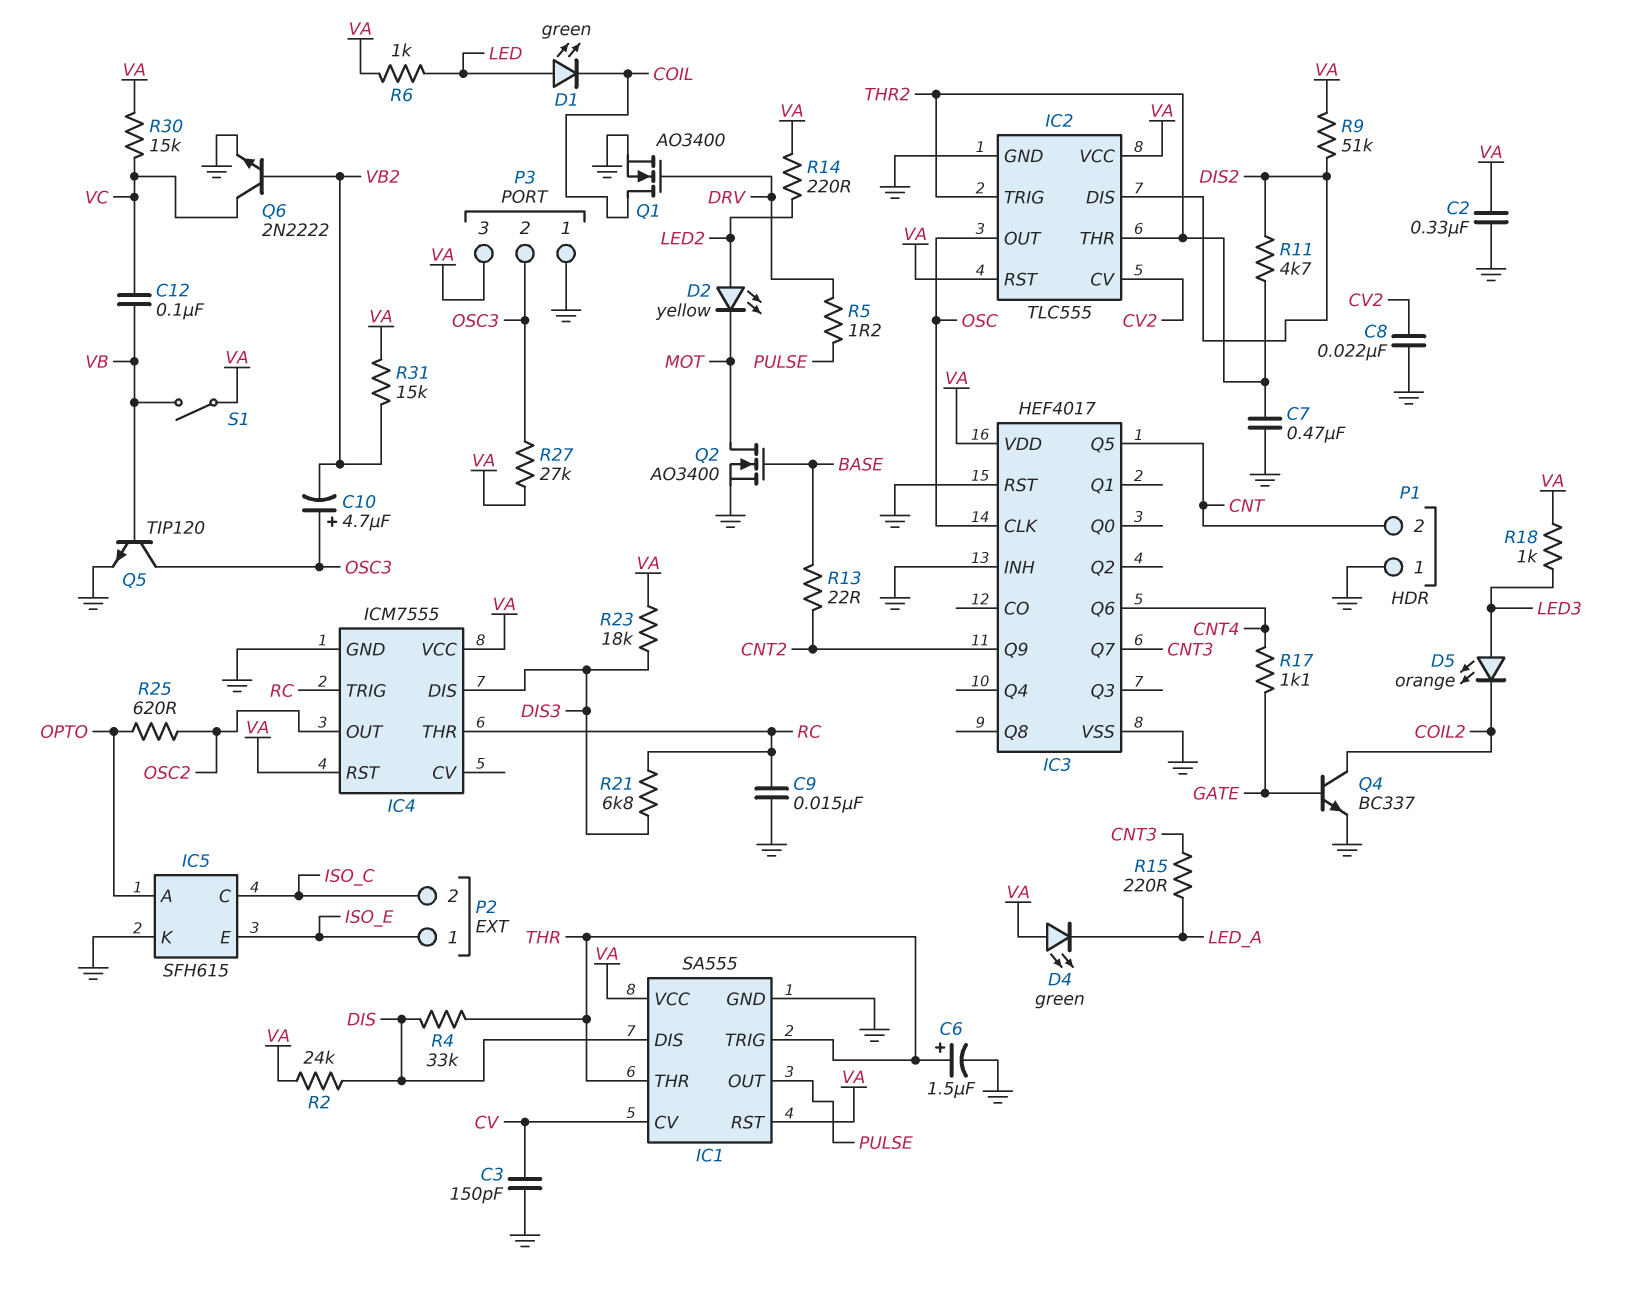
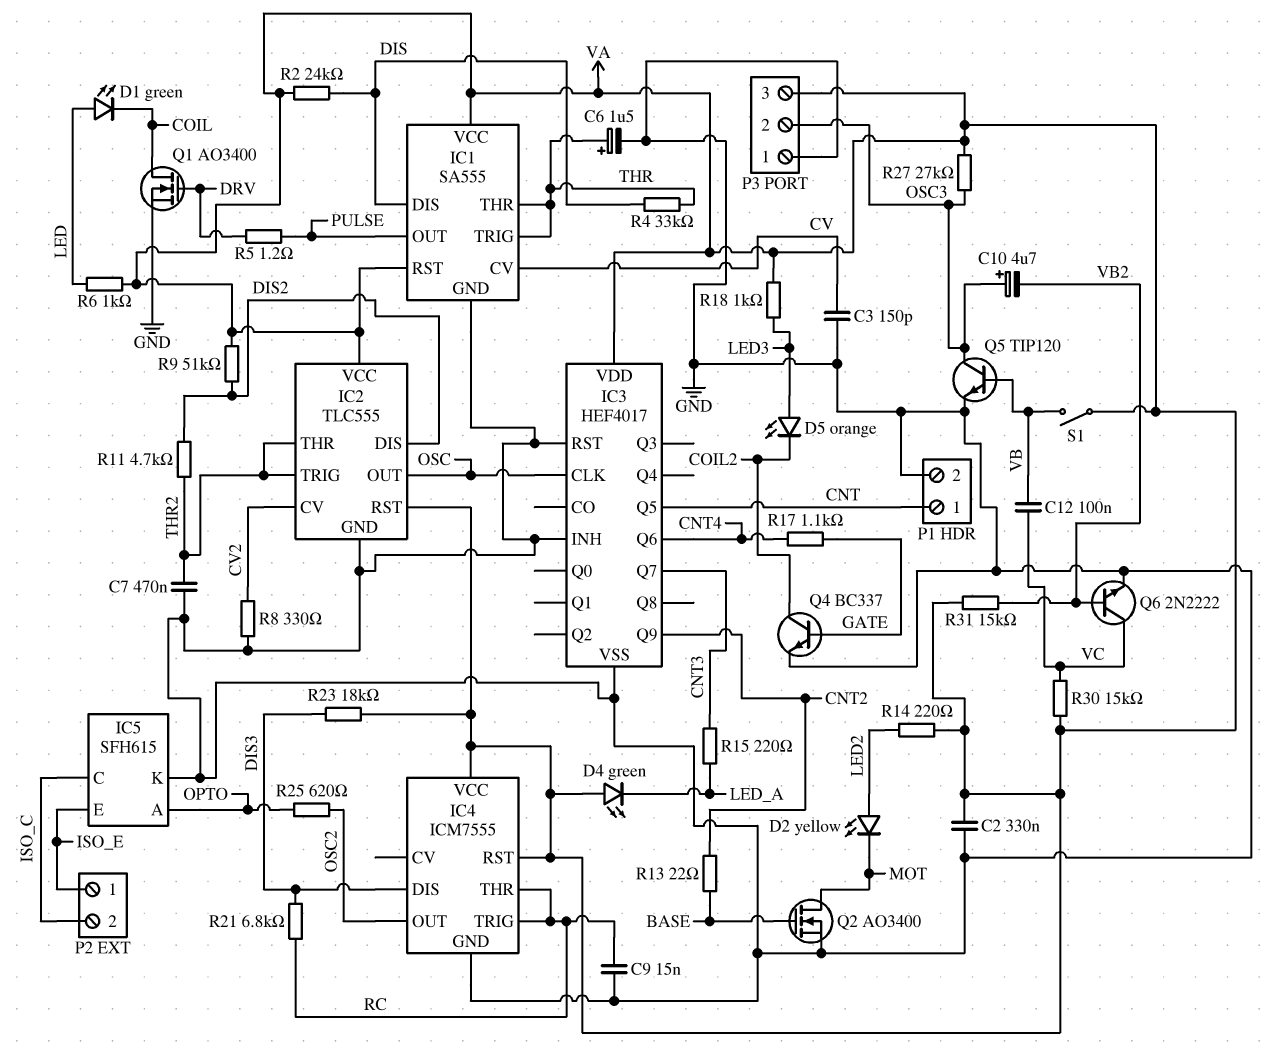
C8: 22nF (CV2, GND) -> none
P1 pin 1: GND -> CNT
P1 pin 2: CNT -> GND
R8: none -> 330 (CV2, GND)

